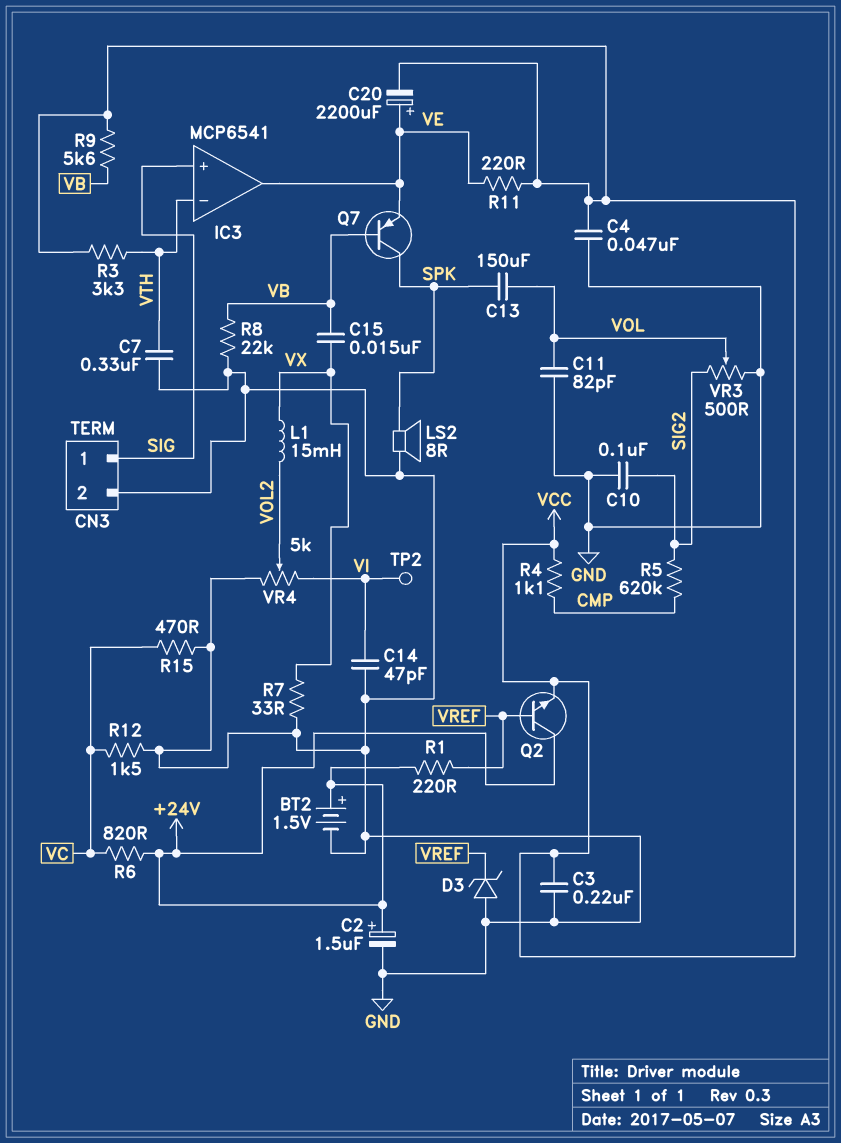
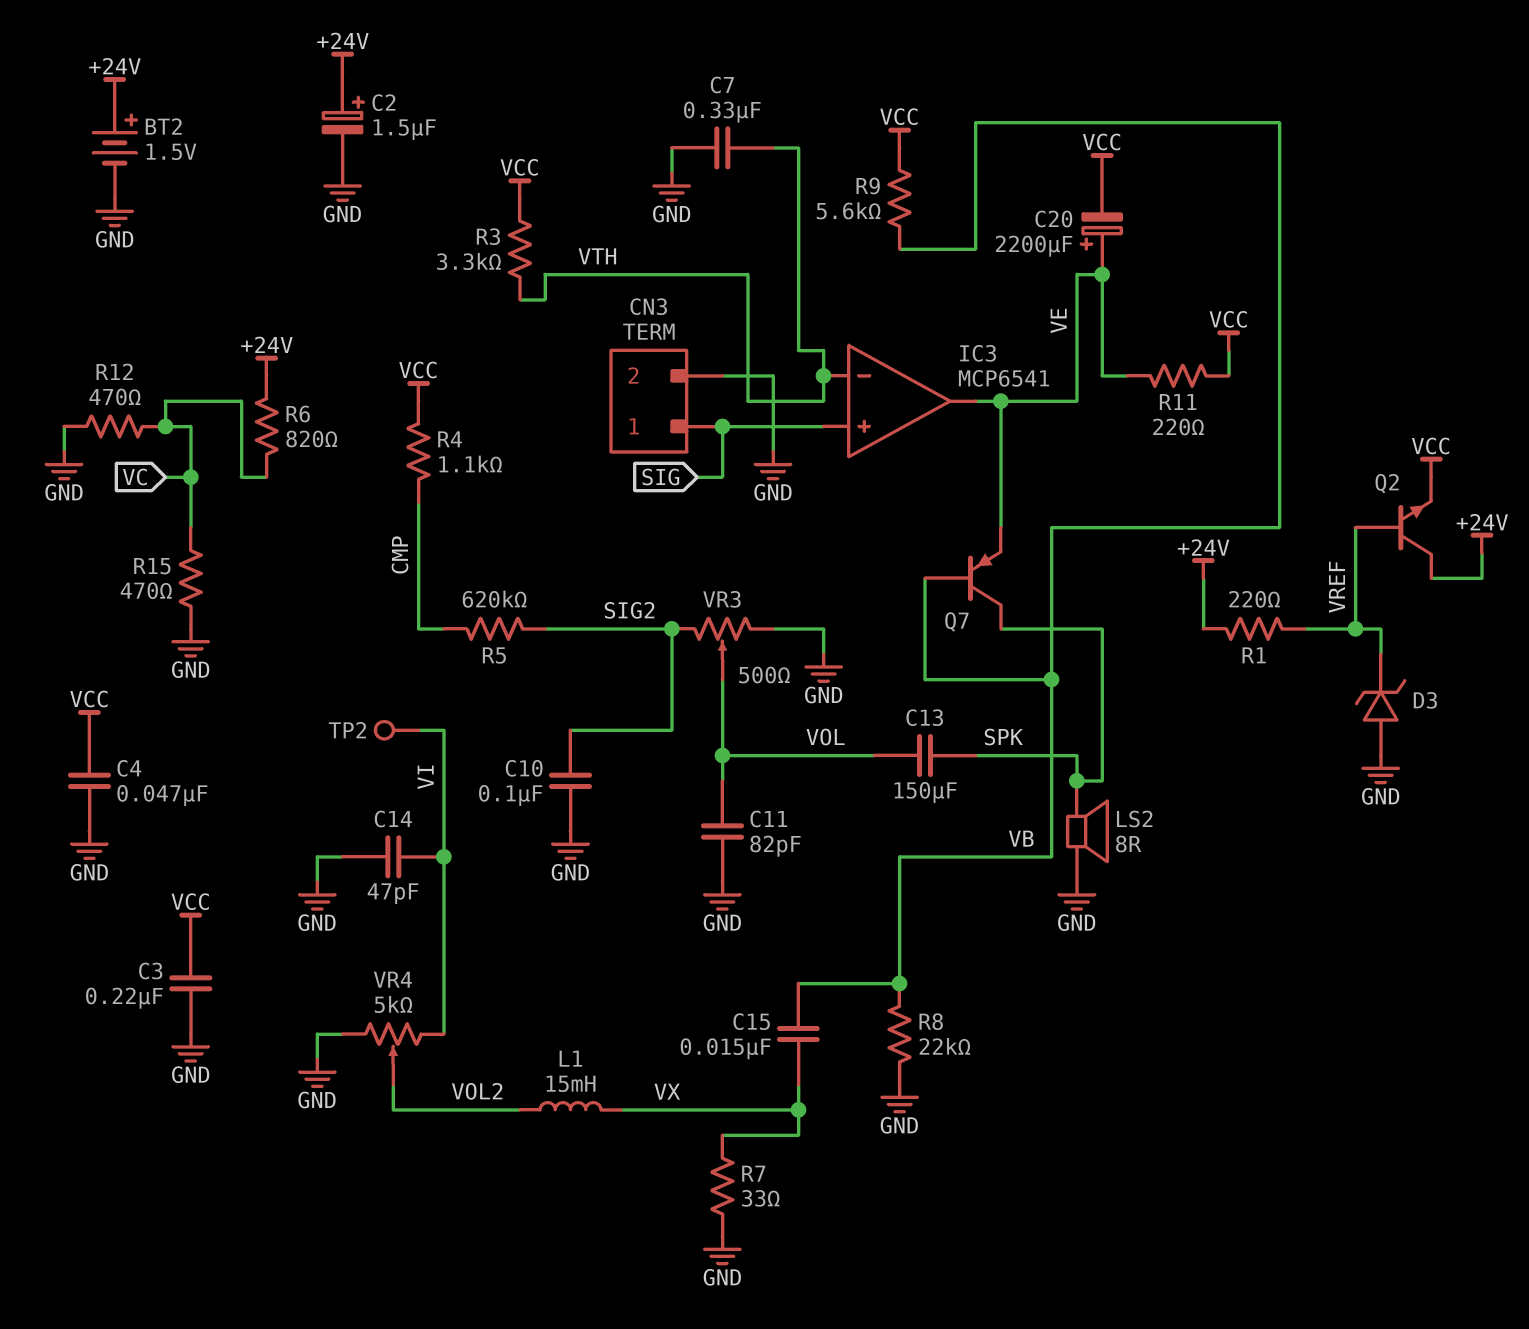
R12: 1.5k (GND, VC) -> 470 (GND, VC)

